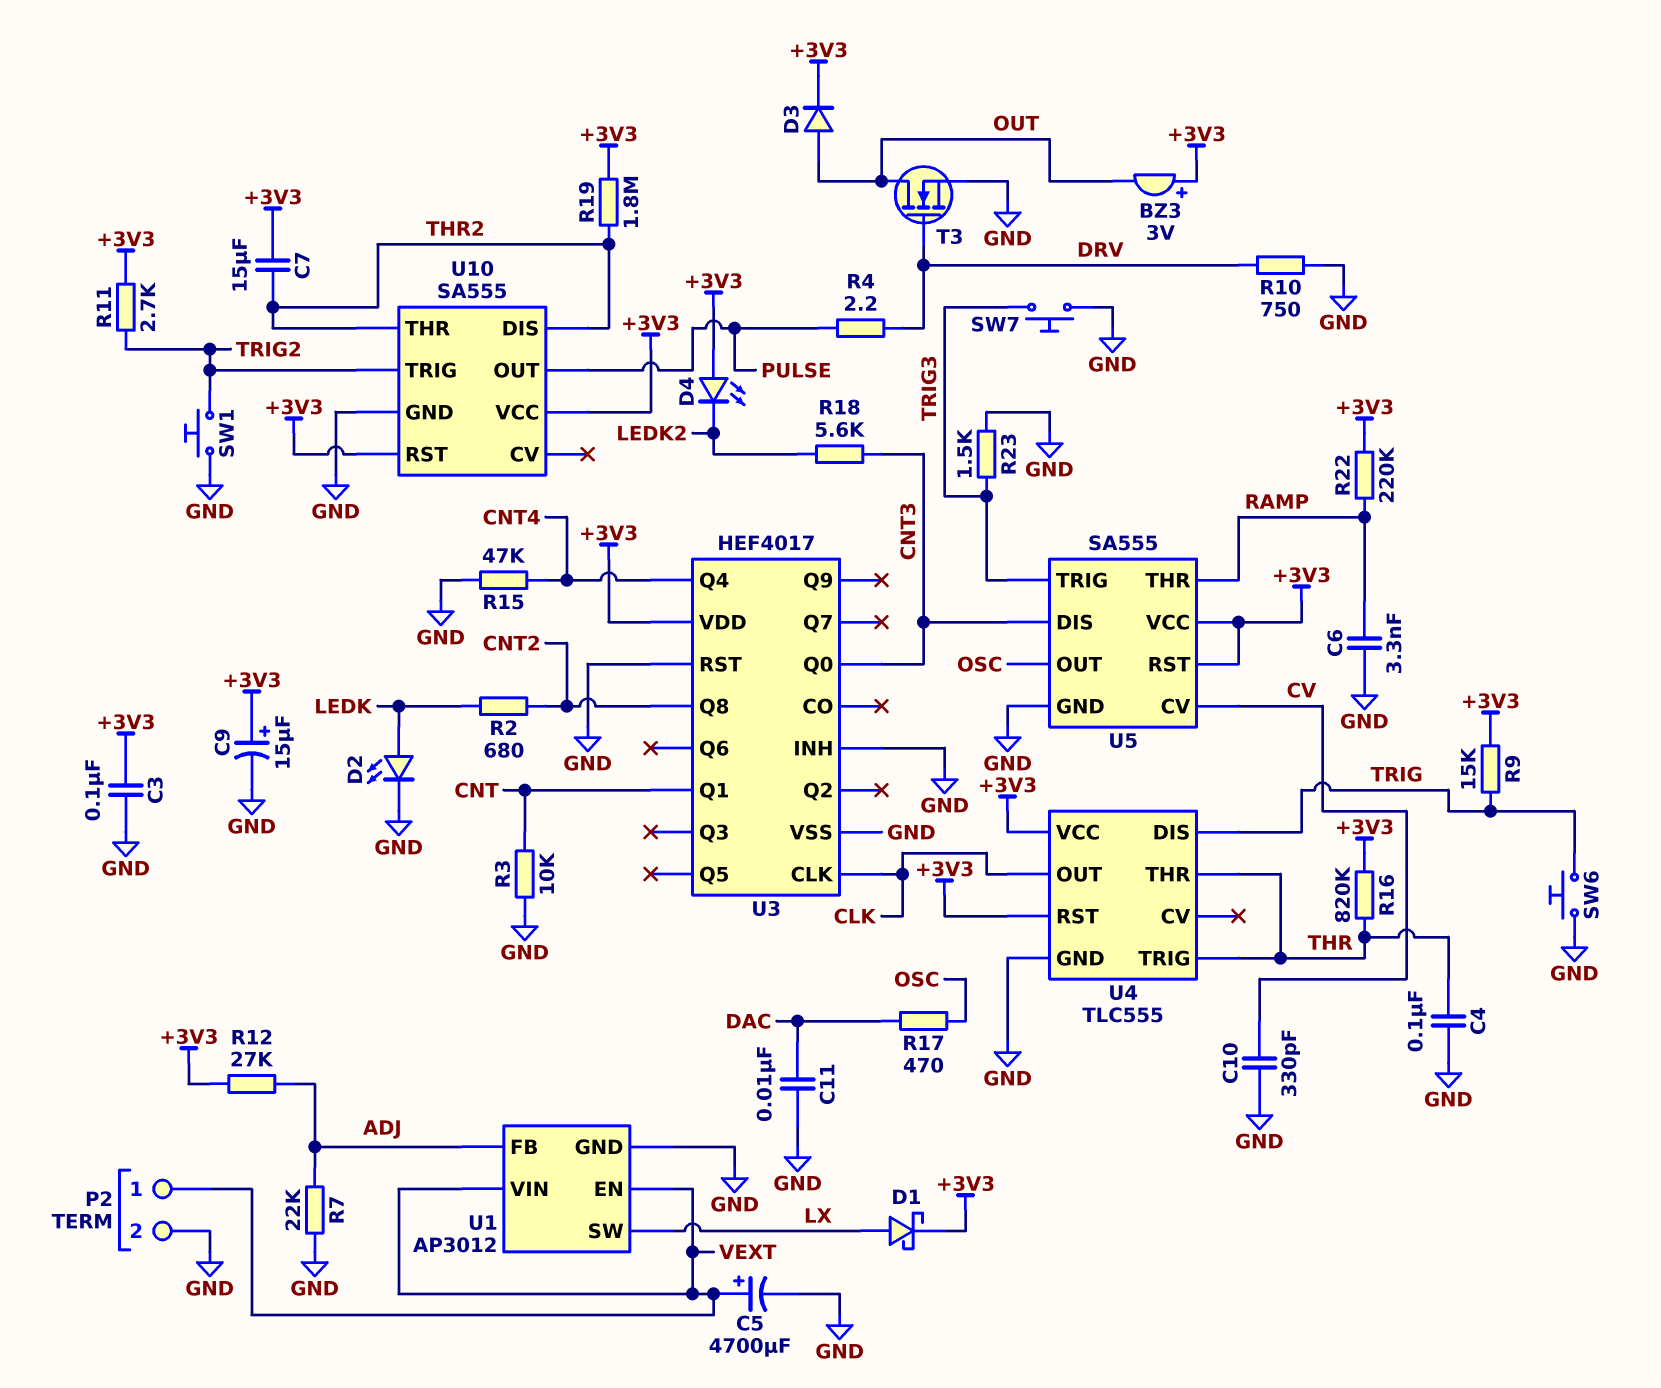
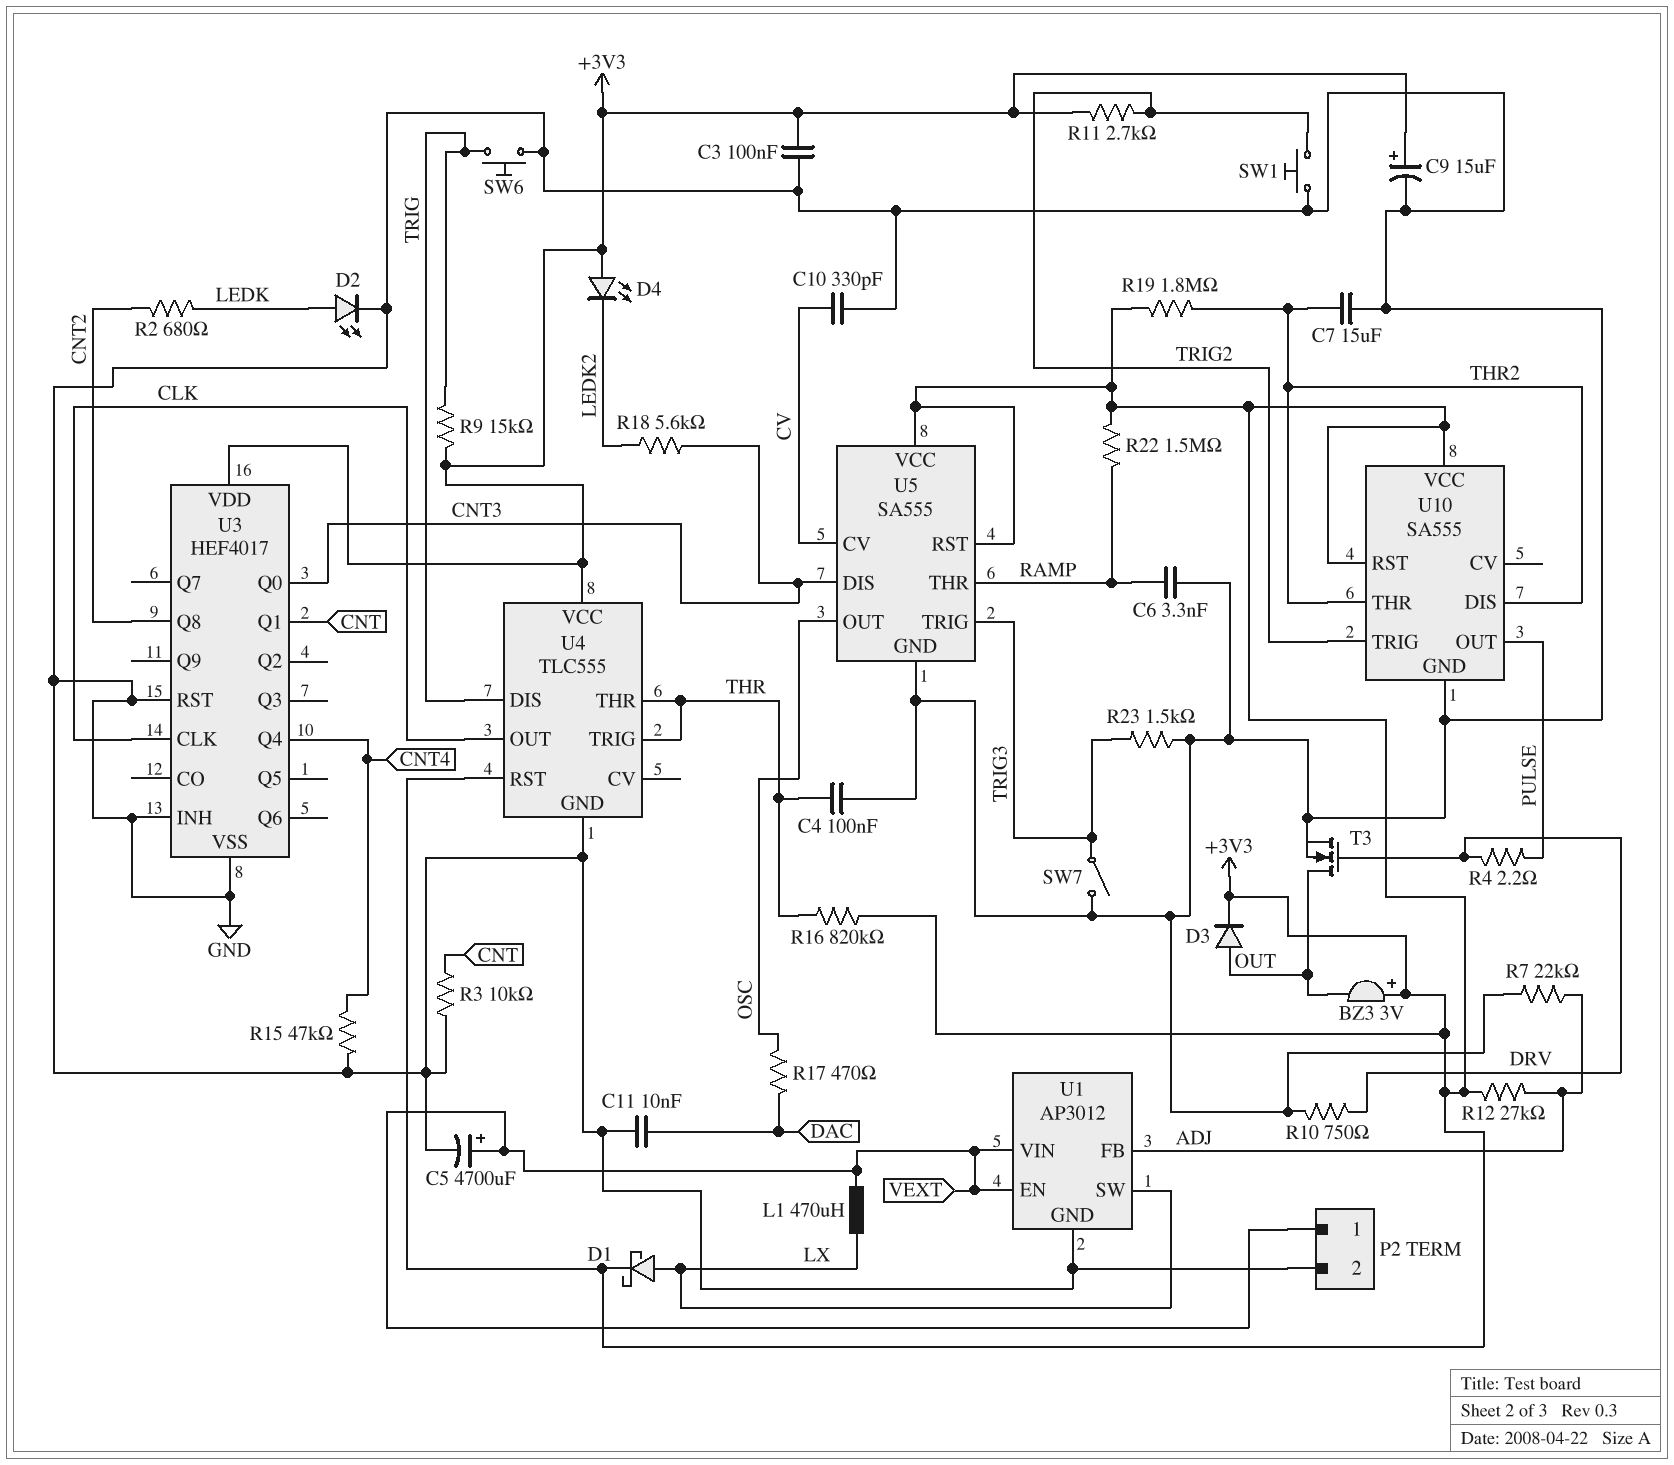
C7: 15uF (+3V3, THR2) -> 15uF (GND, THR2)
L1: none -> 470uH (LX, VEXT)
R22: 220k (+3V3, RAMP) -> 1.5M (+3V3, RAMP)
SW7: button (GND, TRIG3) -> switch (GND, TRIG3)

